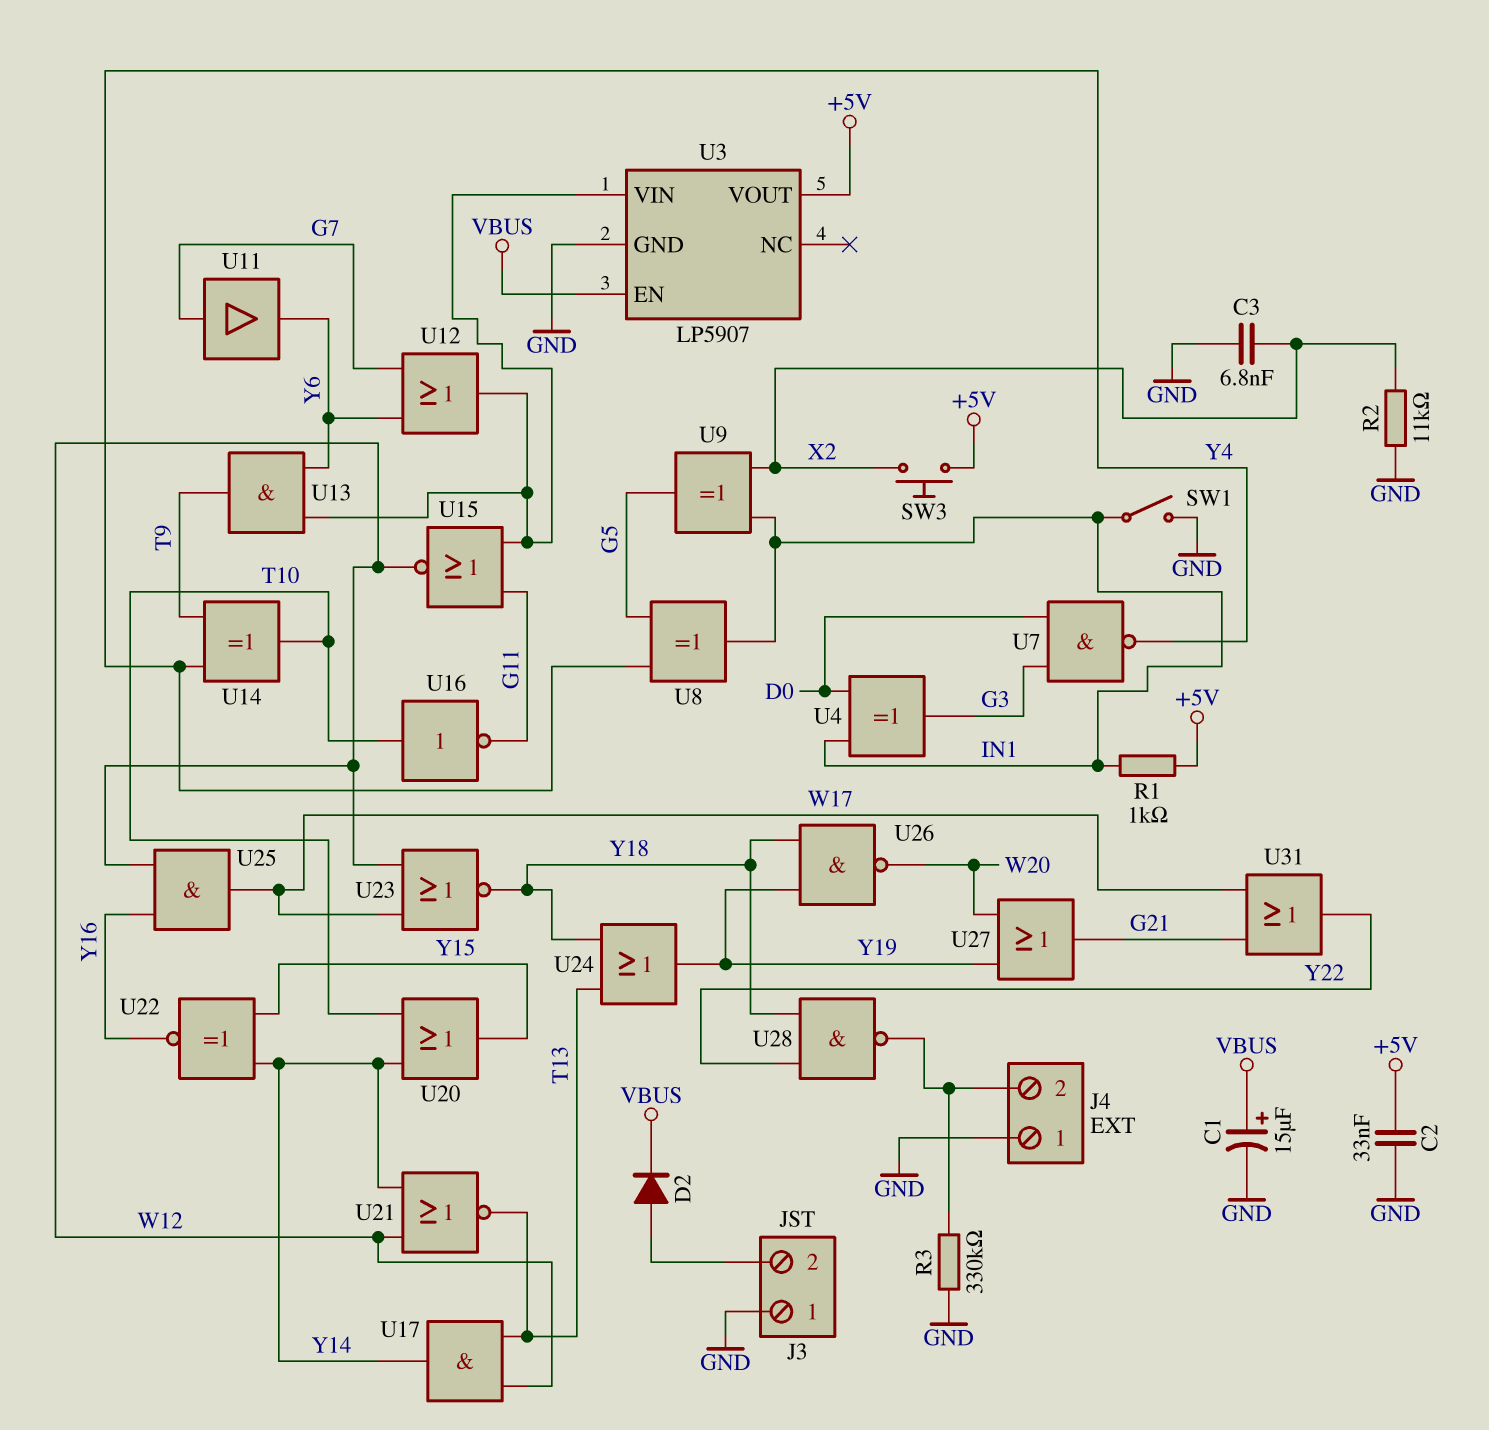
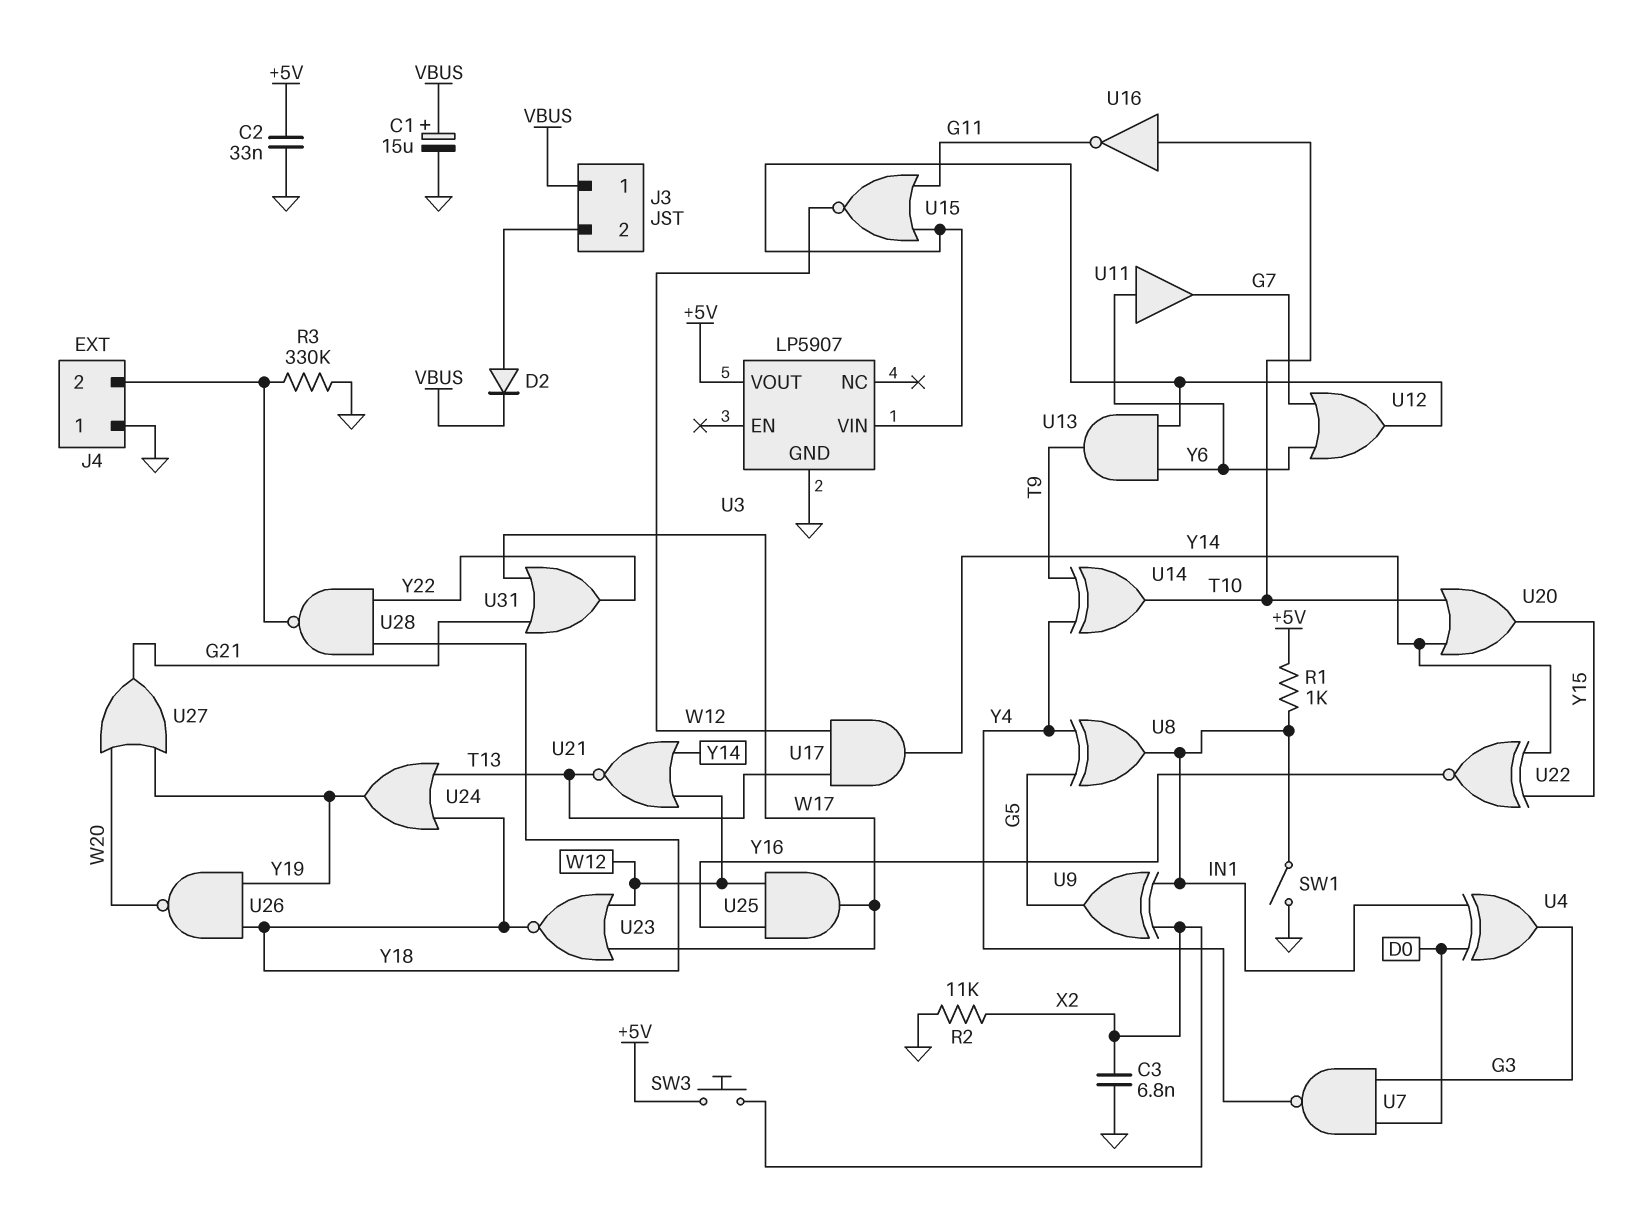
J3 pin 1: GND -> VBUS
U3 pin EN: VBUS -> none
U11: buffer (in G7, out Y6) -> buffer (in Y6, out G7)

